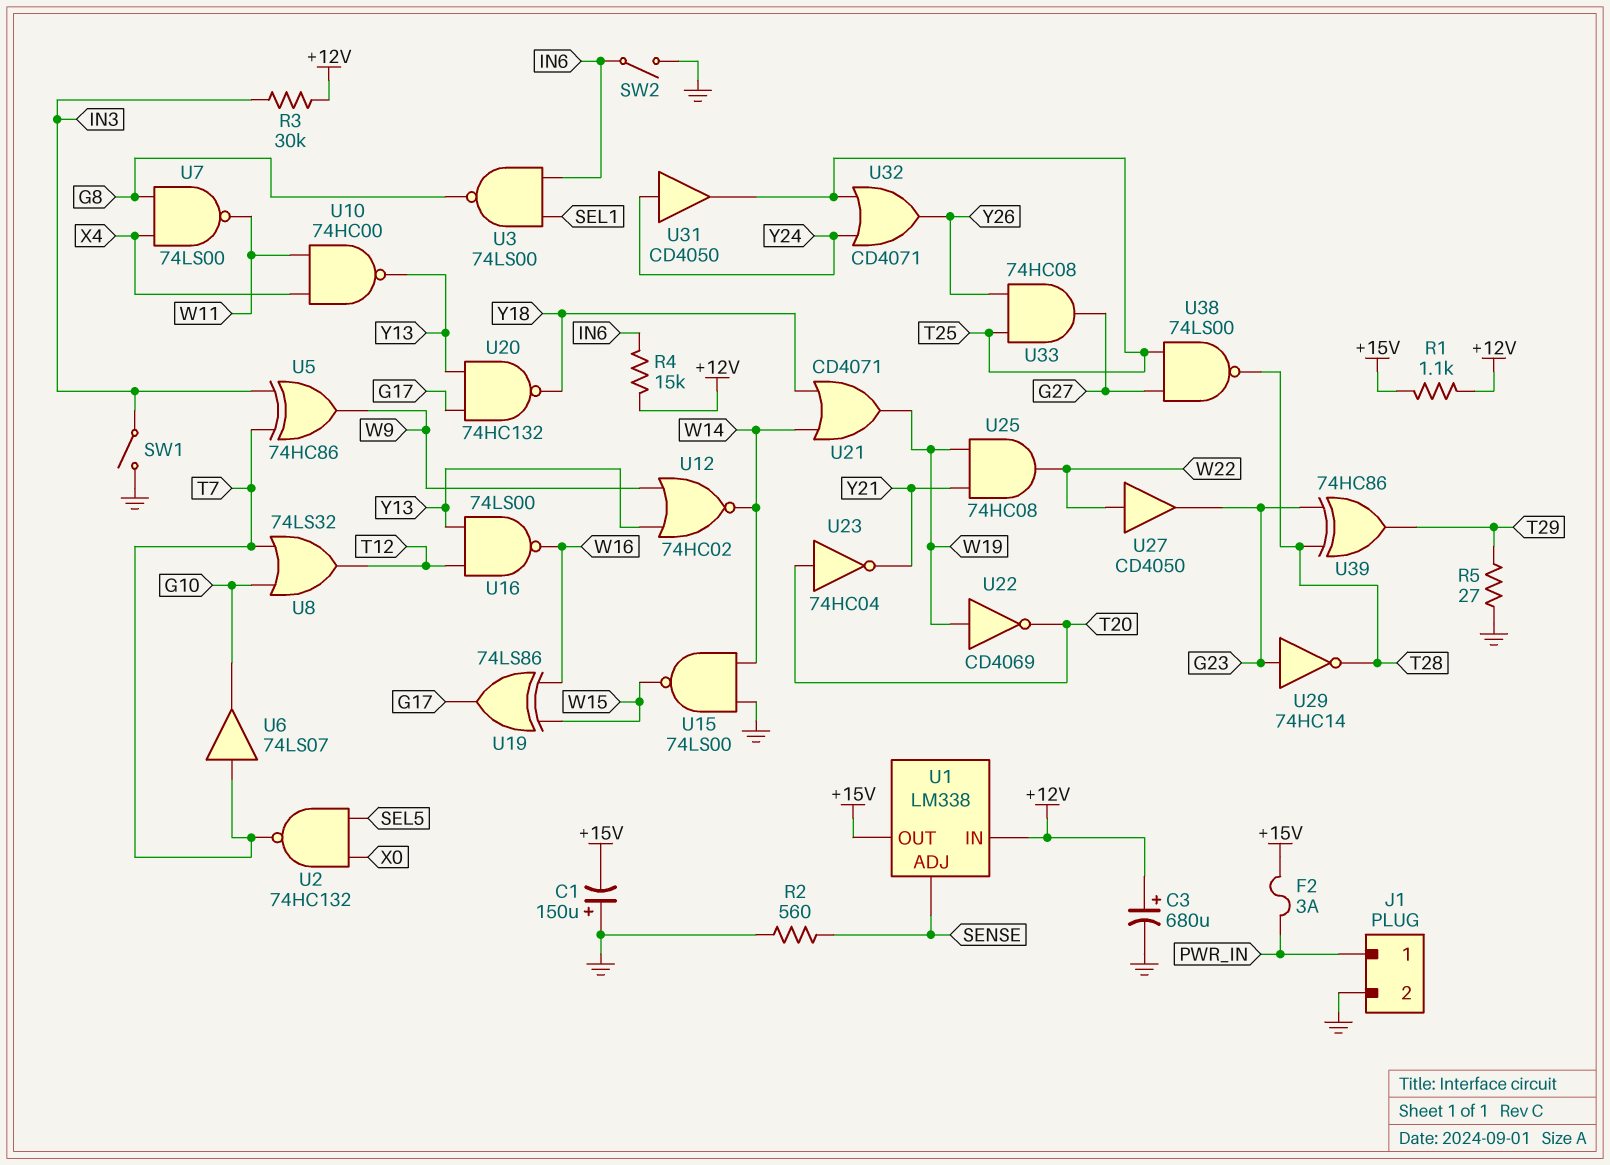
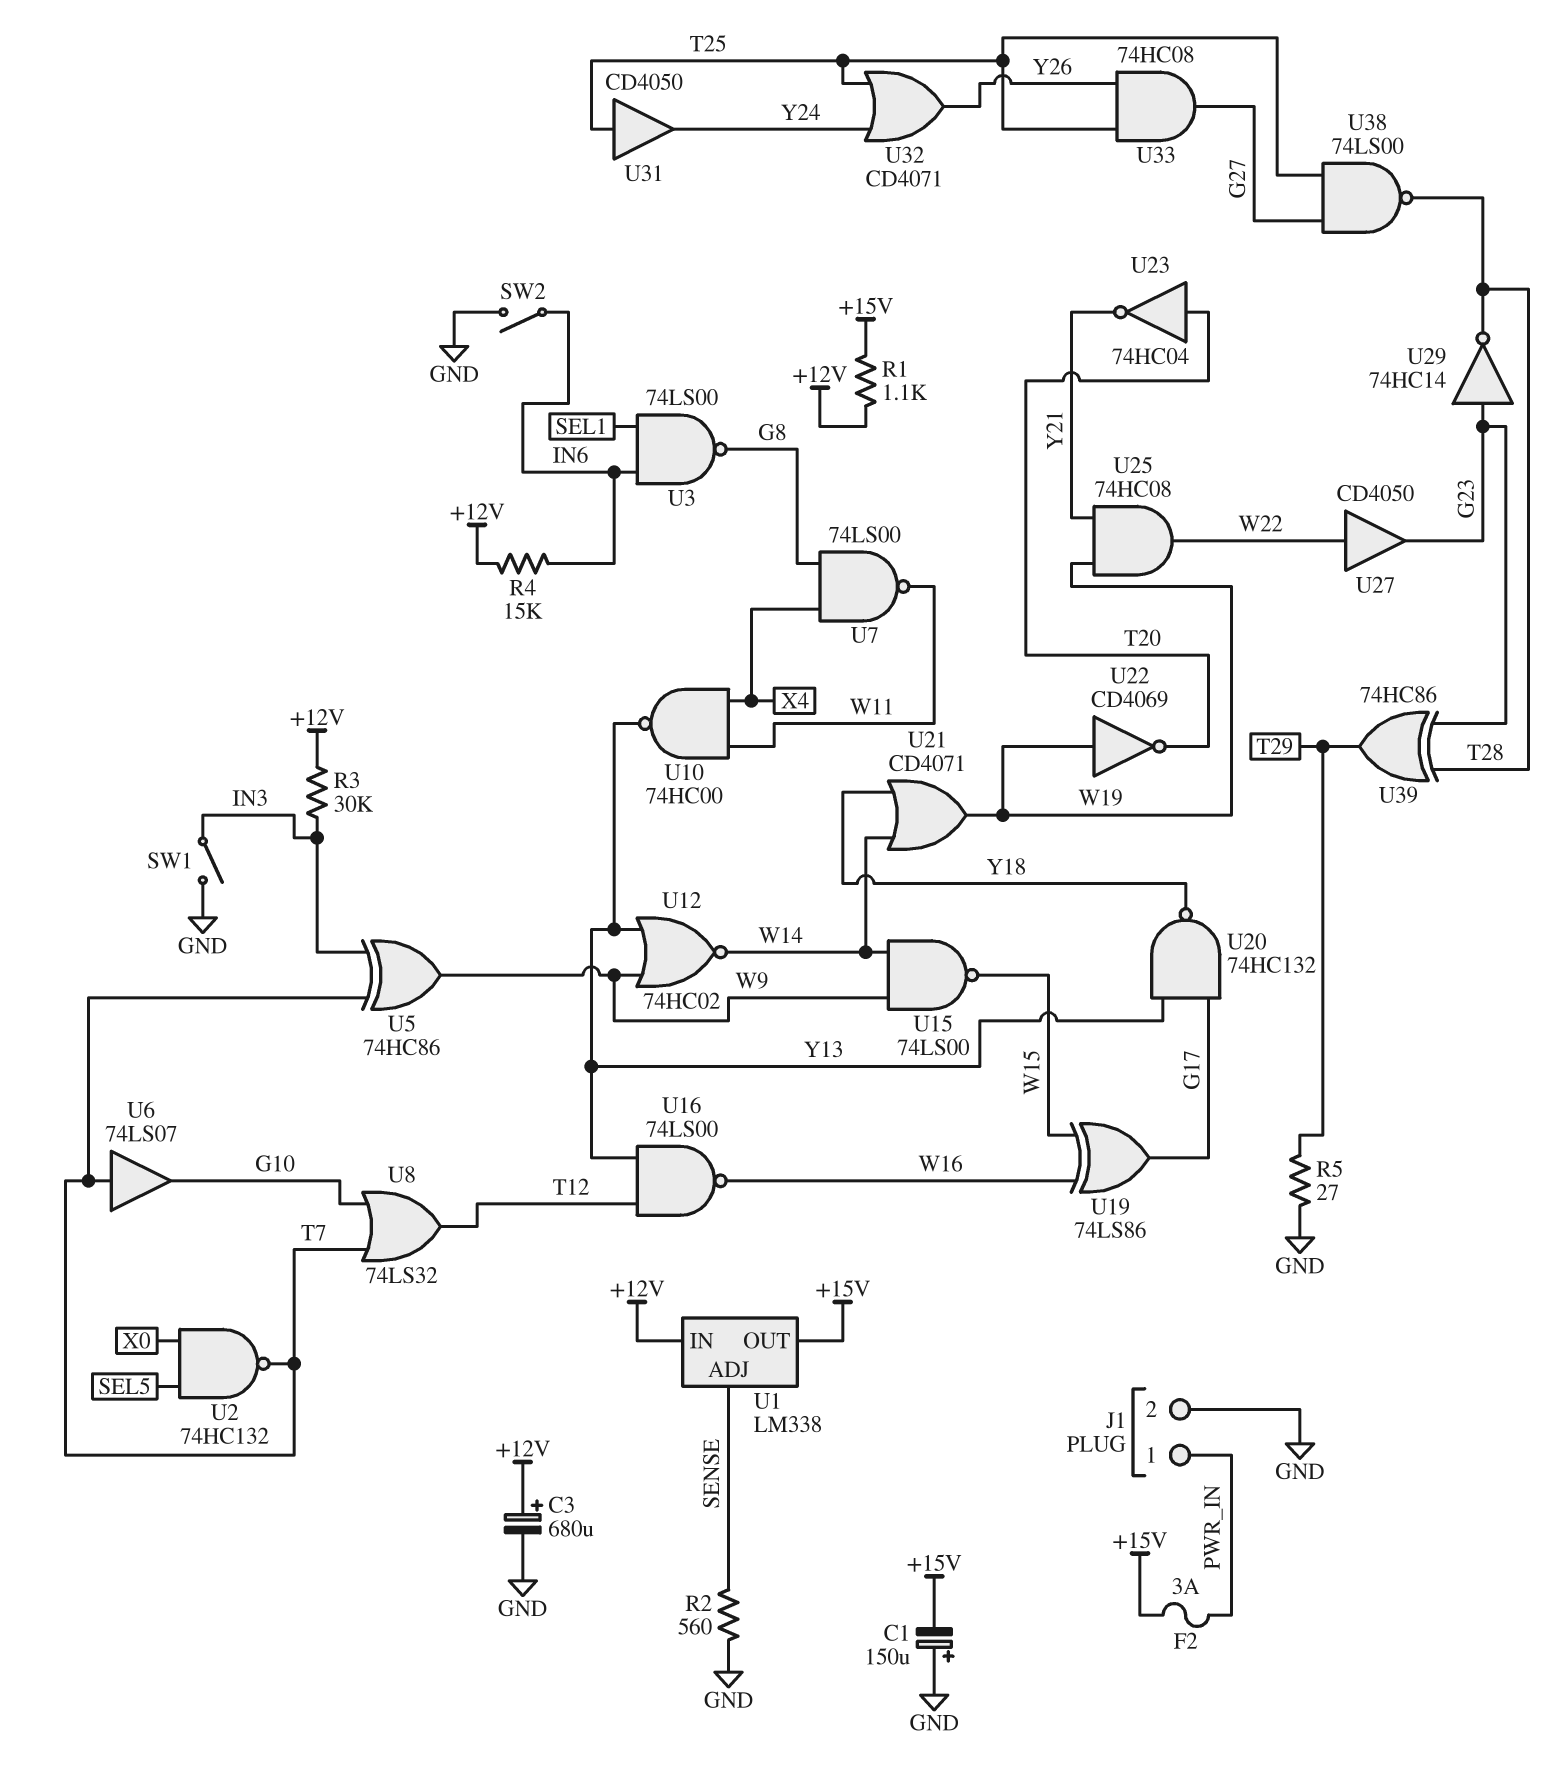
U15: NAND 74LS00 (in GND, in W14, out W15) -> NAND 74LS00 (in W9, in W14, out W15)
U31: buffer CD4050 (in Y24, out T25) -> buffer CD4050 (in T25, out Y24)

